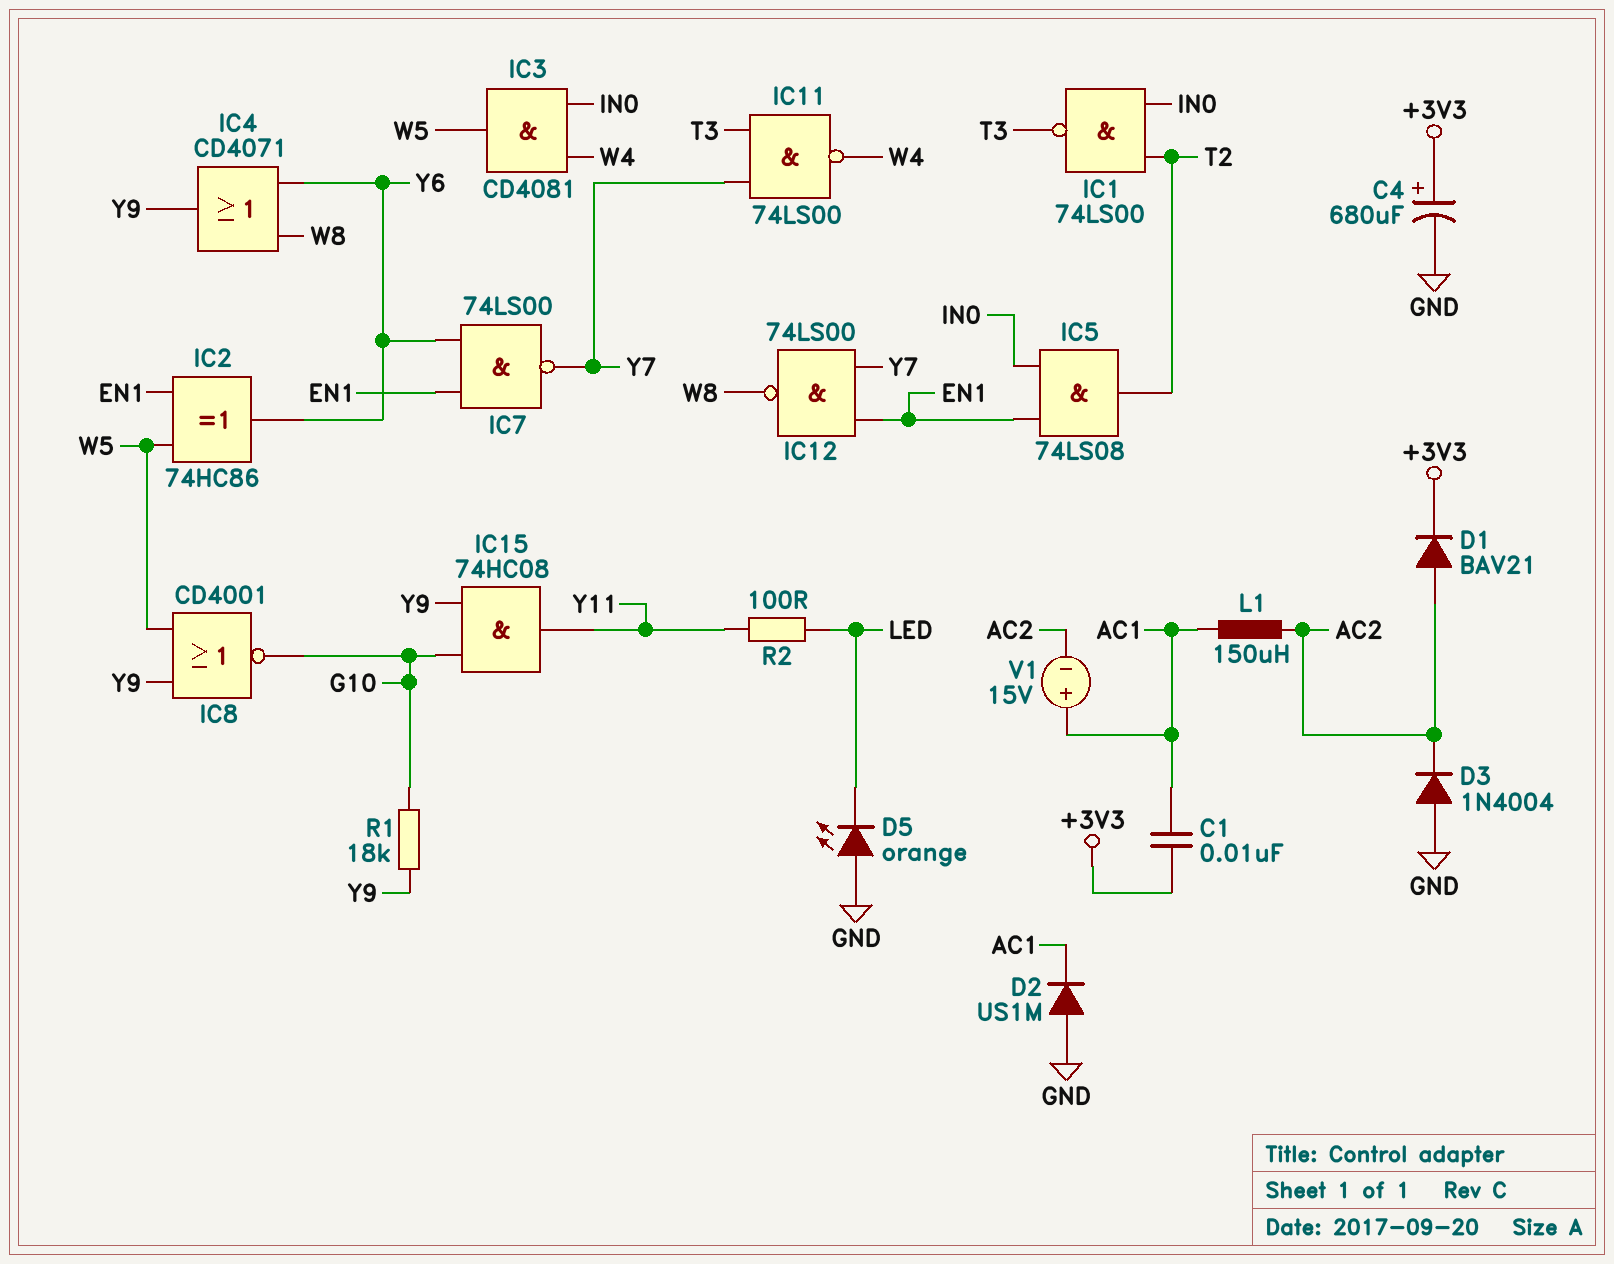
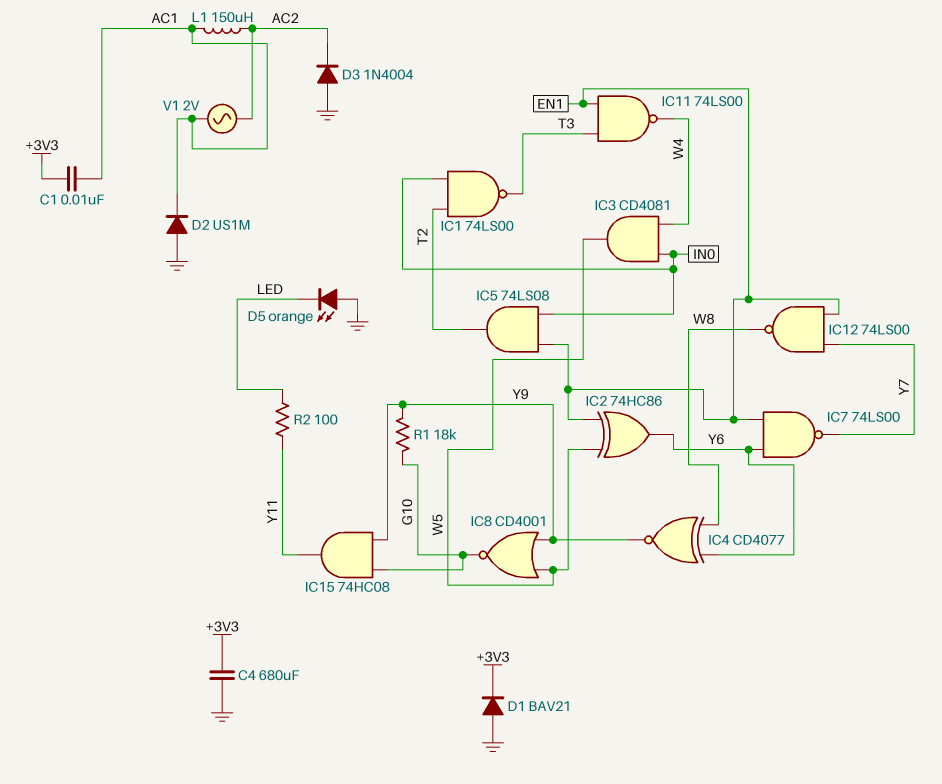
C4: 680uF (plus +3V3, minus GND) -> 680uF (+3V3, GND)
D1: diode BAV21 (A AC2, K +3V3) -> diode BAV21 (A GND, K +3V3)
IC4: OR CD4071 (in W8, in Y6, out Y9) -> XNOR CD4077 (in W8, in Y6, out Y9)
IC11: NAND 74LS00 (in T3, in Y7, out W4) -> NAND 74LS00 (in EN1, in T3, out W4)
V1: 15V (plus AC1, minus AC2) -> AC 2V (AC1, AC2)

